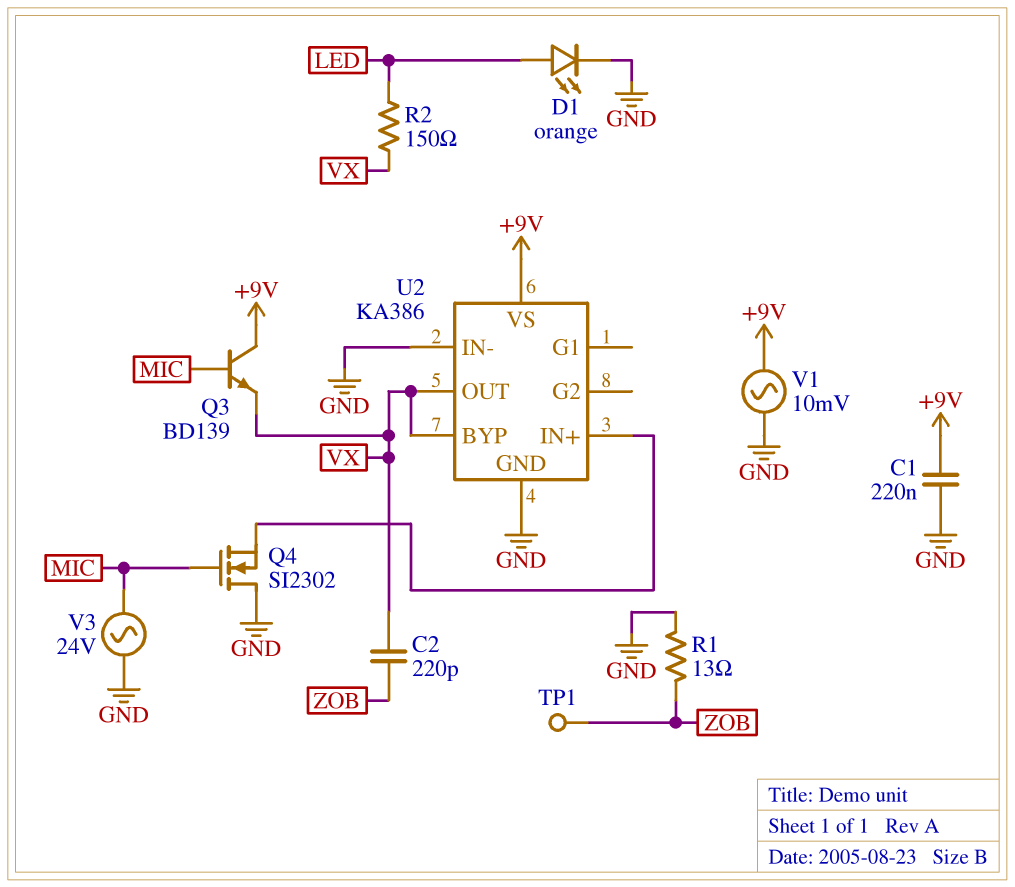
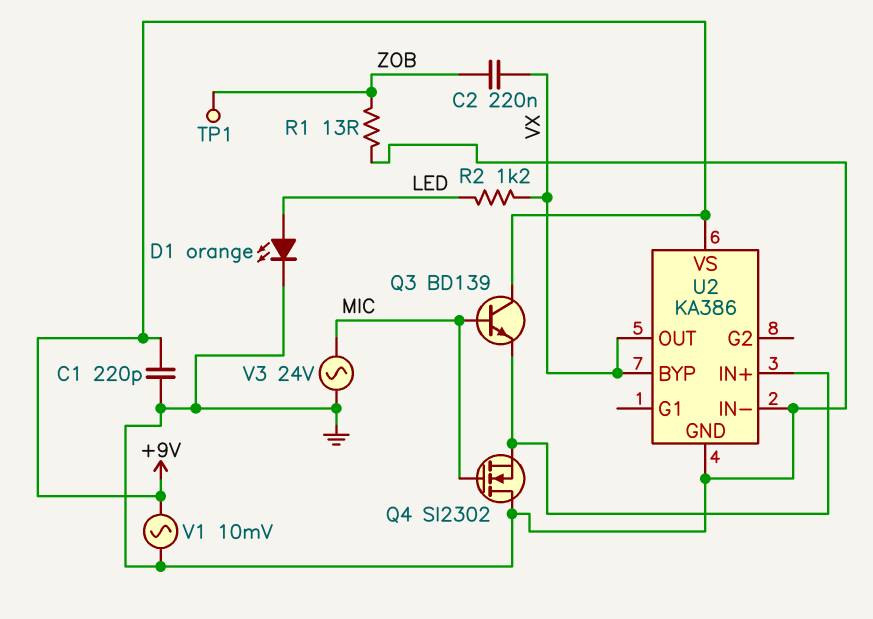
C1: 220nF (+9V, GND) -> 220pF (+9V, GND)
C2: 220pF (VX, ZOB) -> 220nF (VX, ZOB)
Q3: NPN BD139 (B MIC, C +9V, E VX) -> NPN BD139 (B MIC, C +9V, E U2/IN+)
R2: 150 (LED, VX) -> 1.2k (LED, VX)

